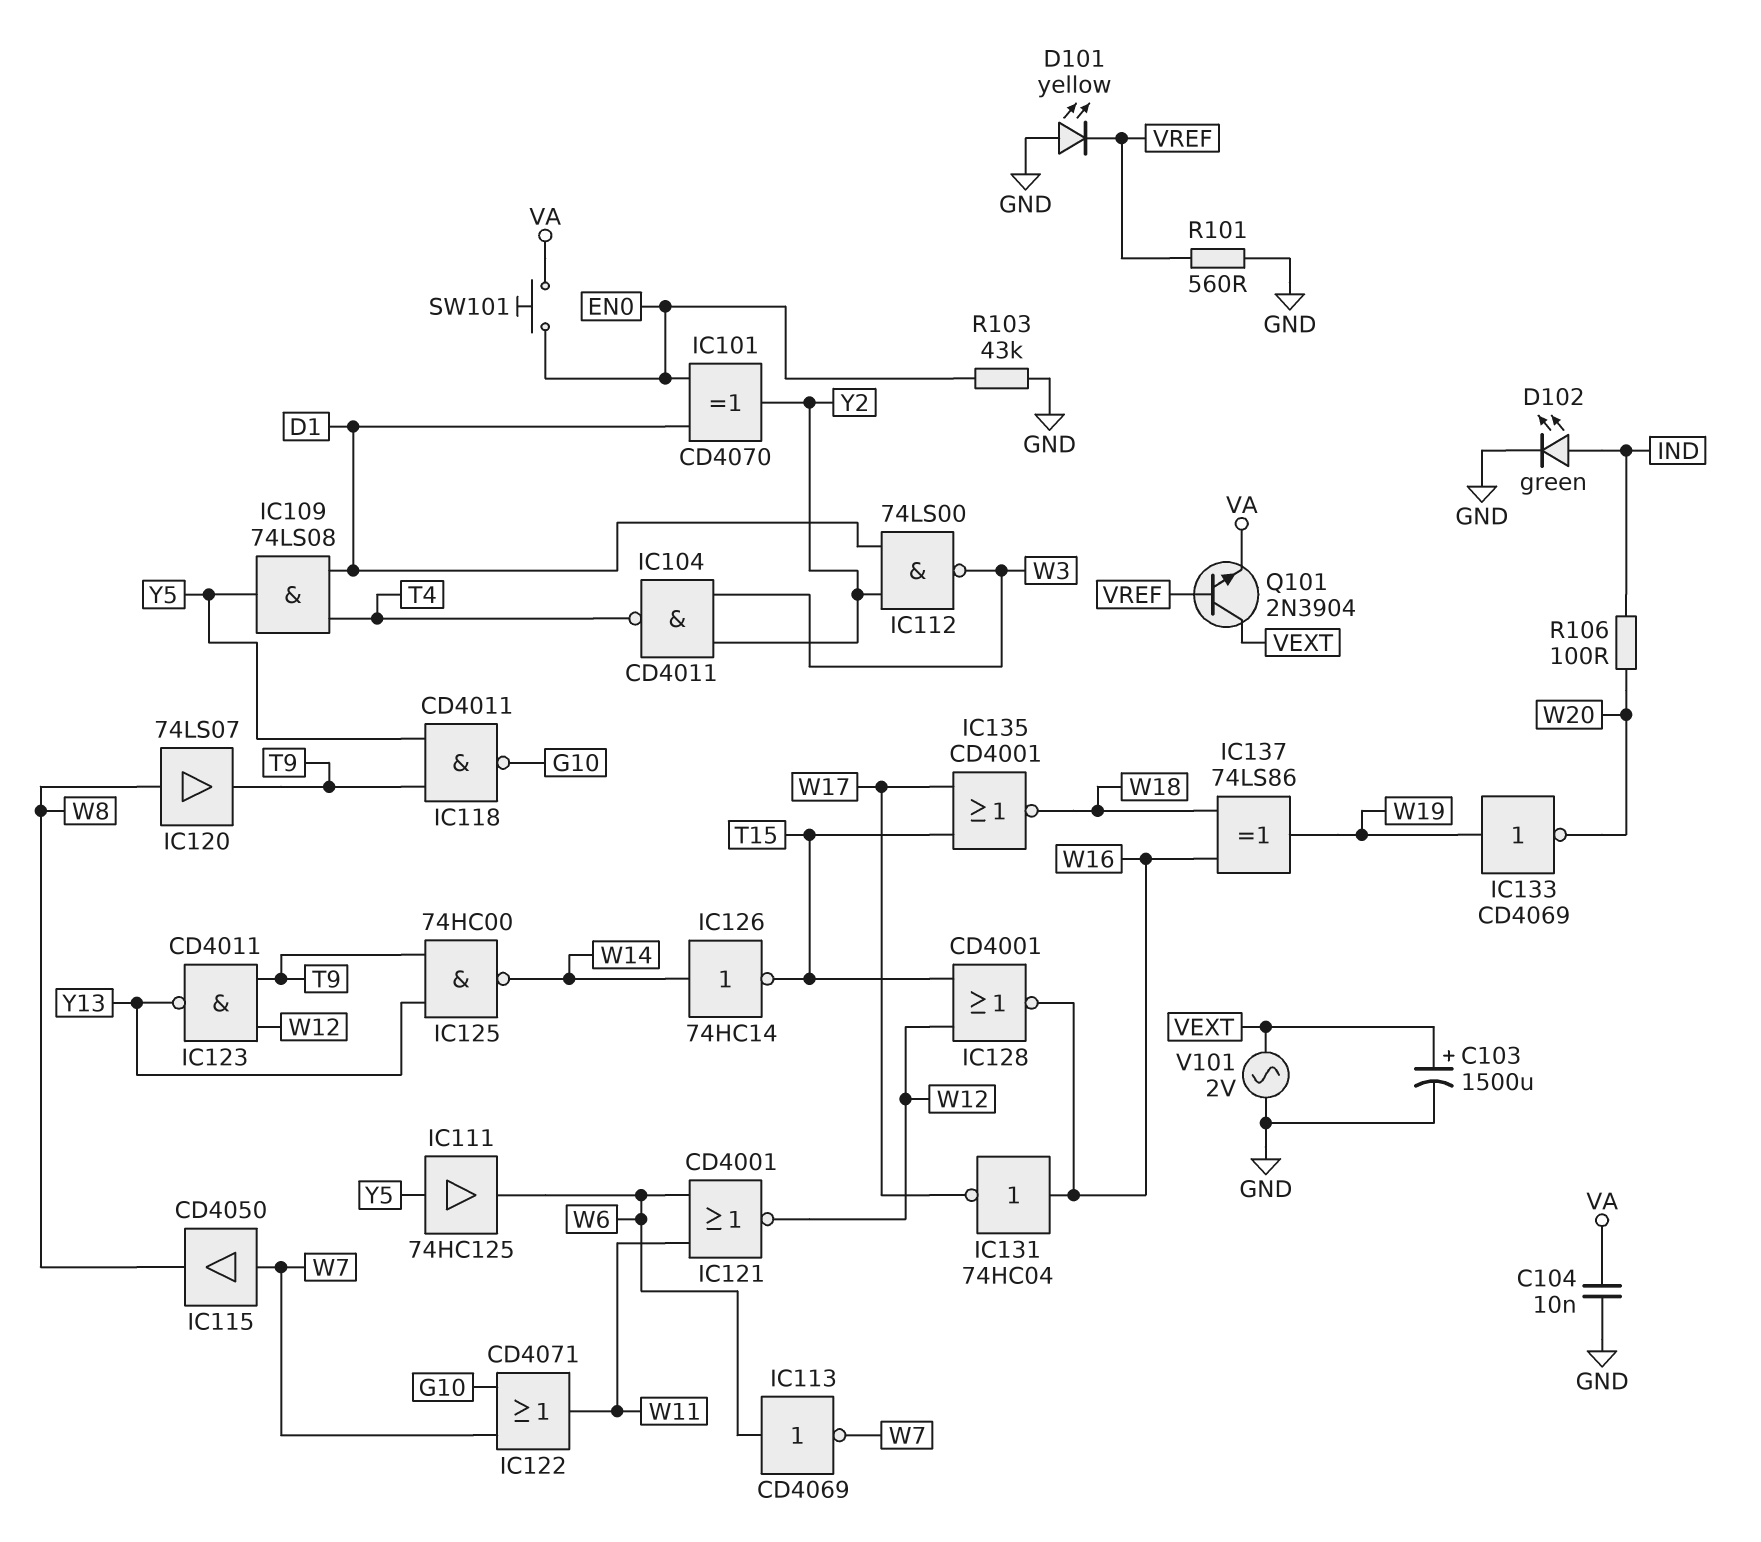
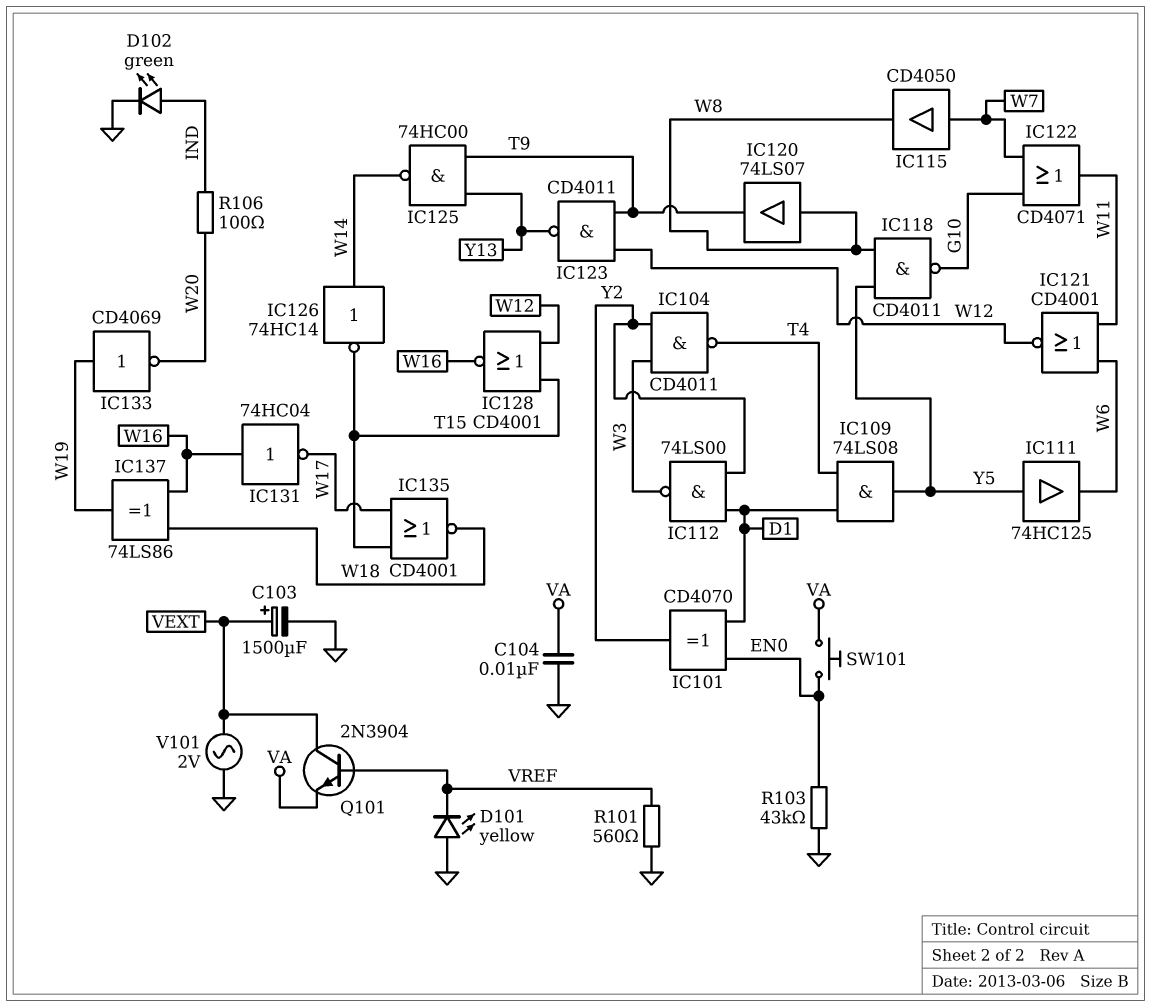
IC113: NOT CD4069 (in W6, out W7) -> none
IC118: NAND CD4011 (in T9, in Y5, out G10) -> NAND CD4011 (in W8, in Y5, out G10)

